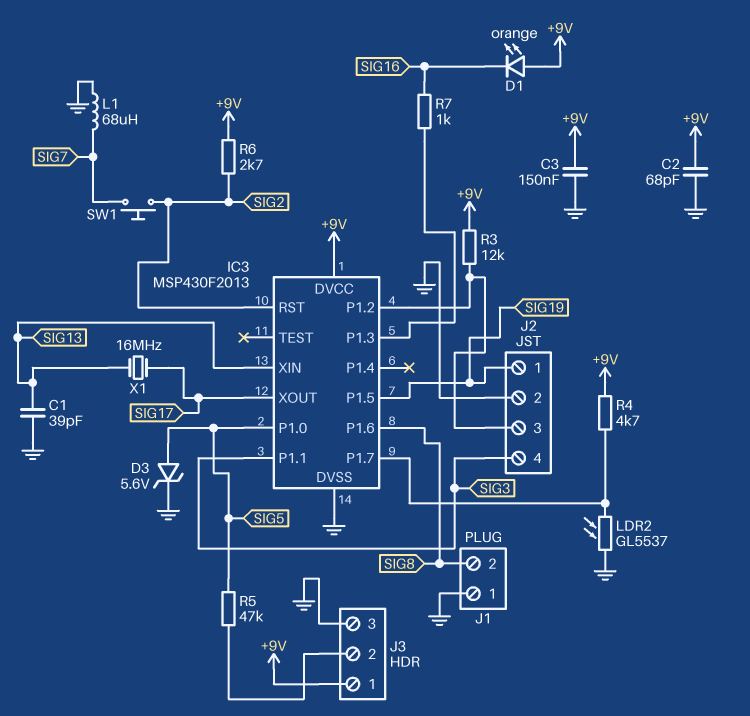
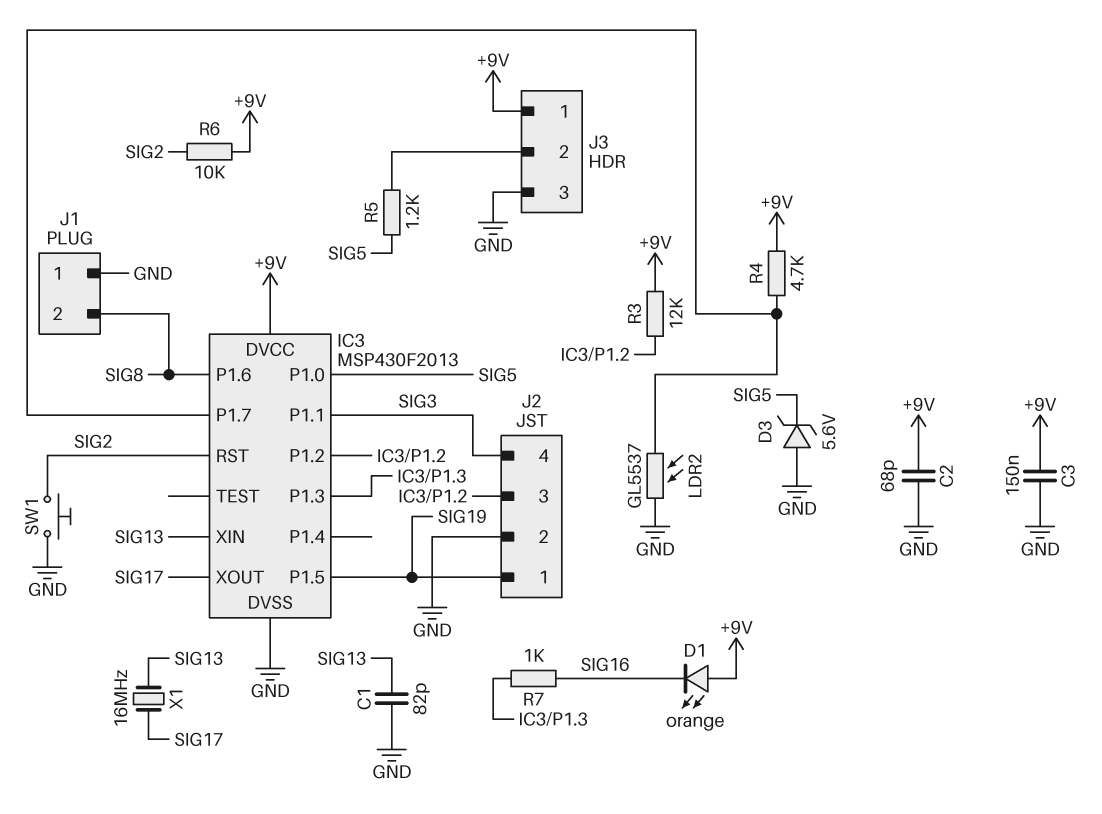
C1: 39pF (GND, SIG13) -> 82pF (GND, SIG13)
D3: zener 5.6V (A SIG5, K GND) -> zener 5.6V (A GND, K SIG5)
L1: 68uH (GND, SIG7) -> none
R5: 47k (J3/2, SIG5) -> 1.2k (J3/2, SIG5)
R6: 2.7k (+9V, SIG2) -> 10k (+9V, SIG2)
SW1: button (SIG2, SIG7) -> button (GND, SIG2)

